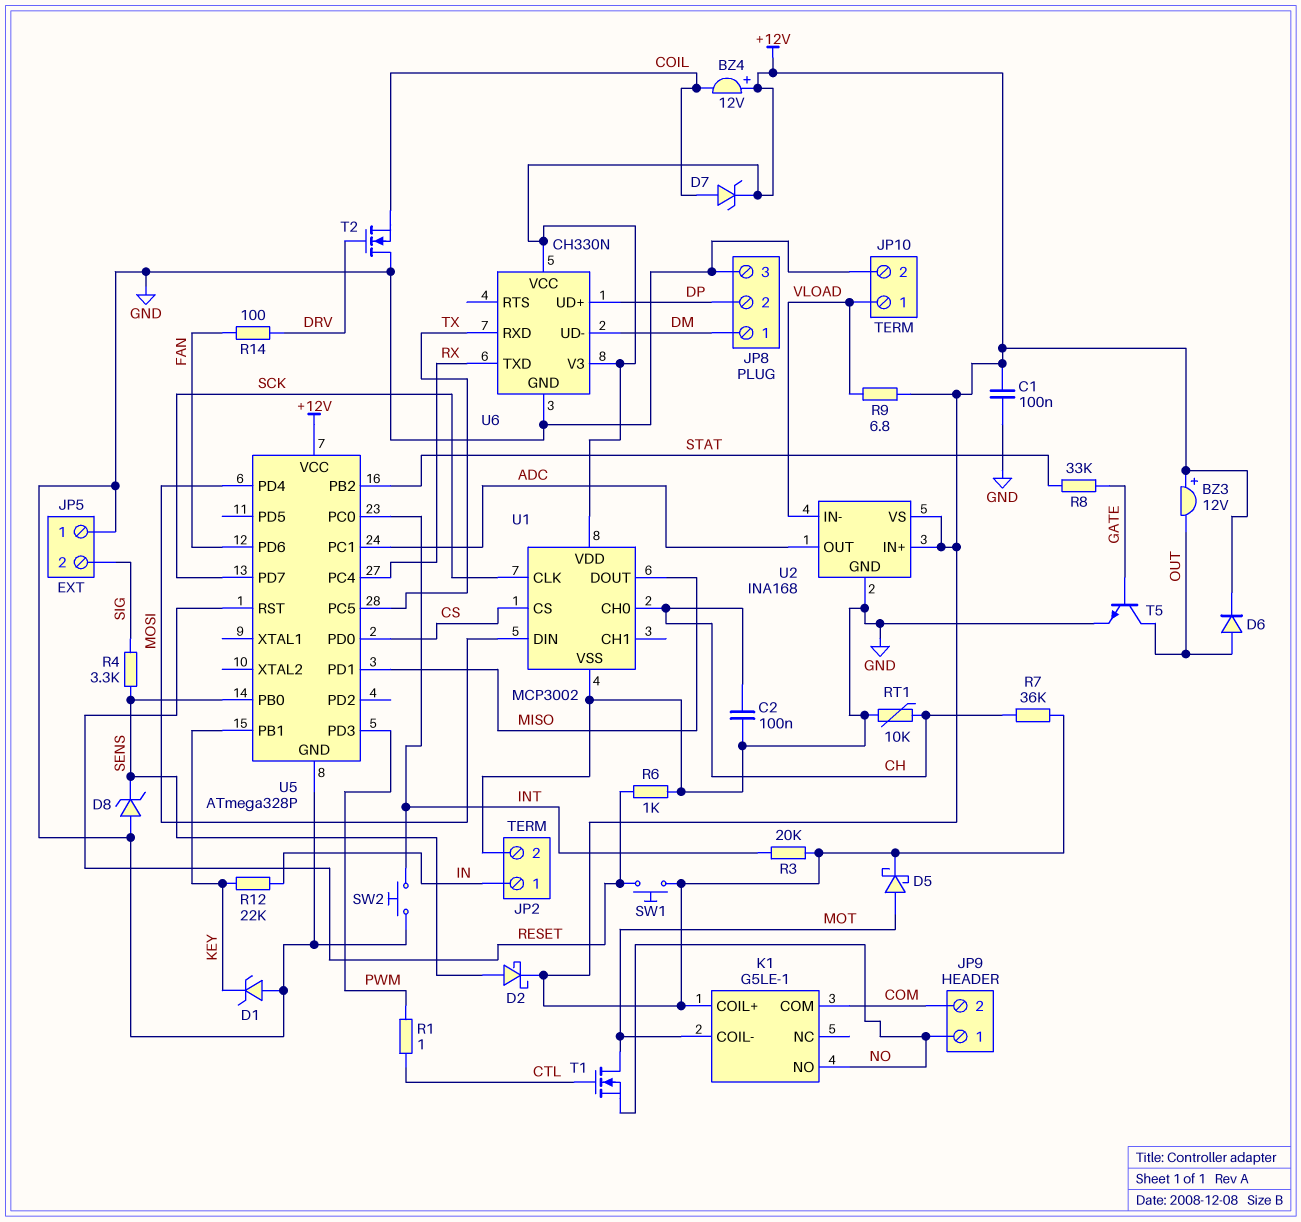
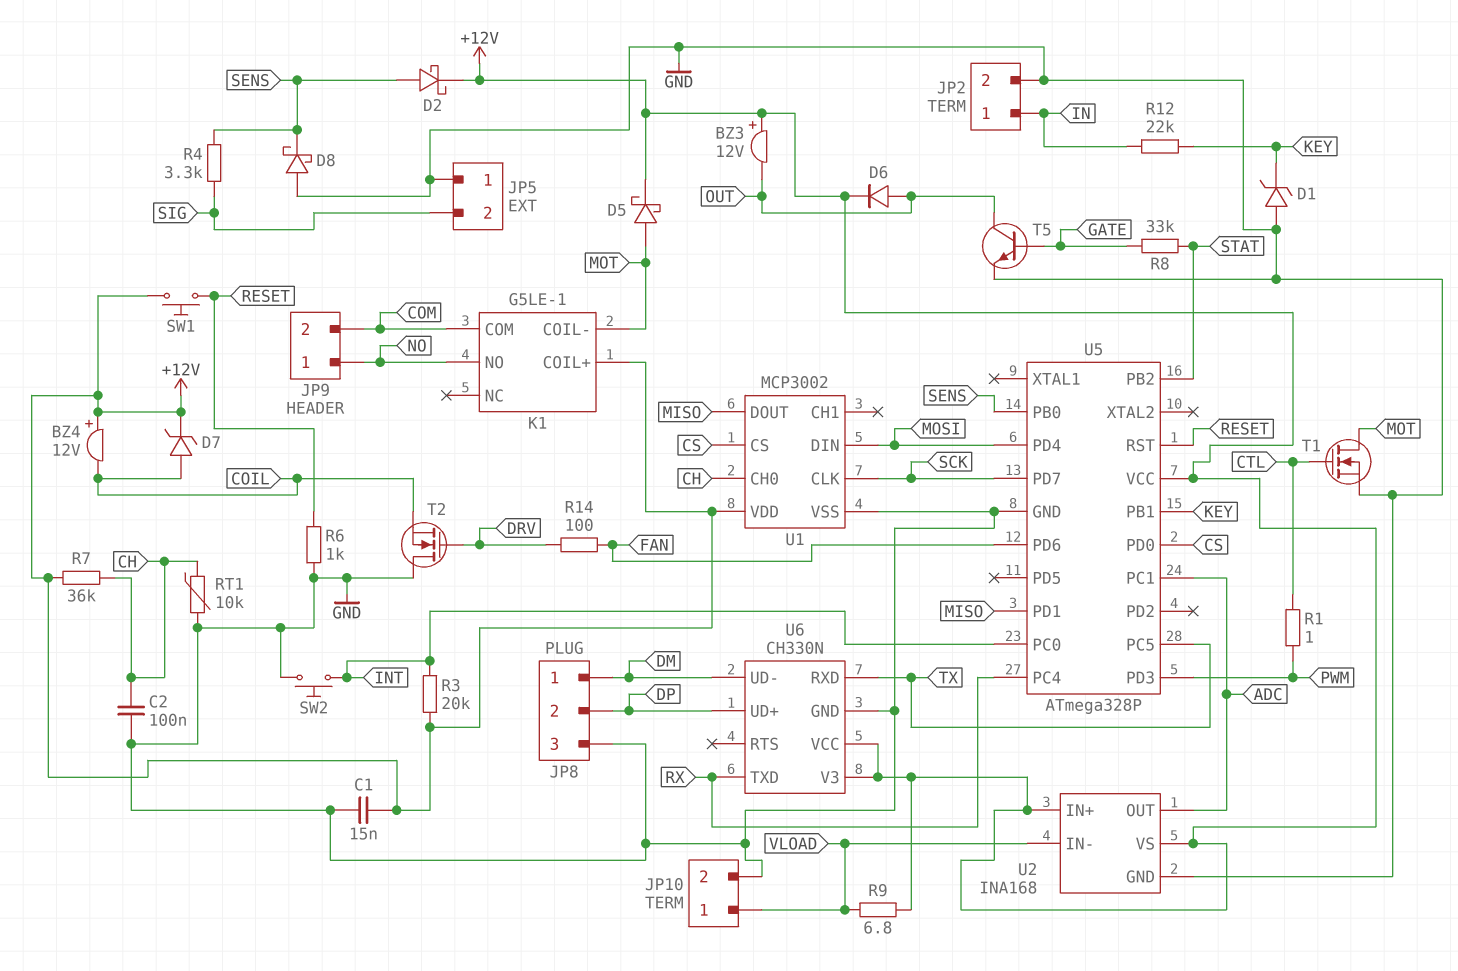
C1: 100nF (+12V, GND) -> 15nF (+12V, GND)
D8: zener (A GND, K SENS) -> schottky (A GND, K SENS)
T1: NMOS (G CTL, D MOT, S NO) -> NMOS (G CTL, D MOT, S GND)

